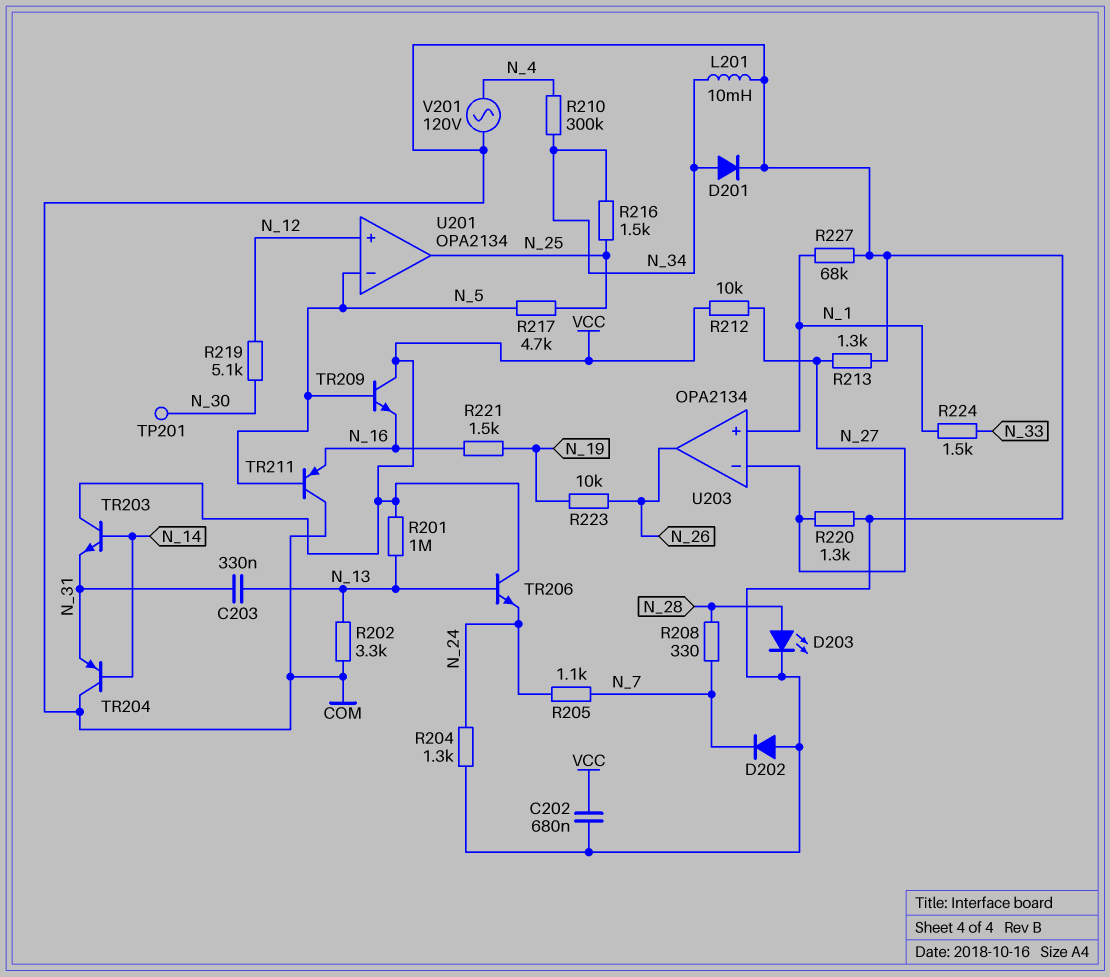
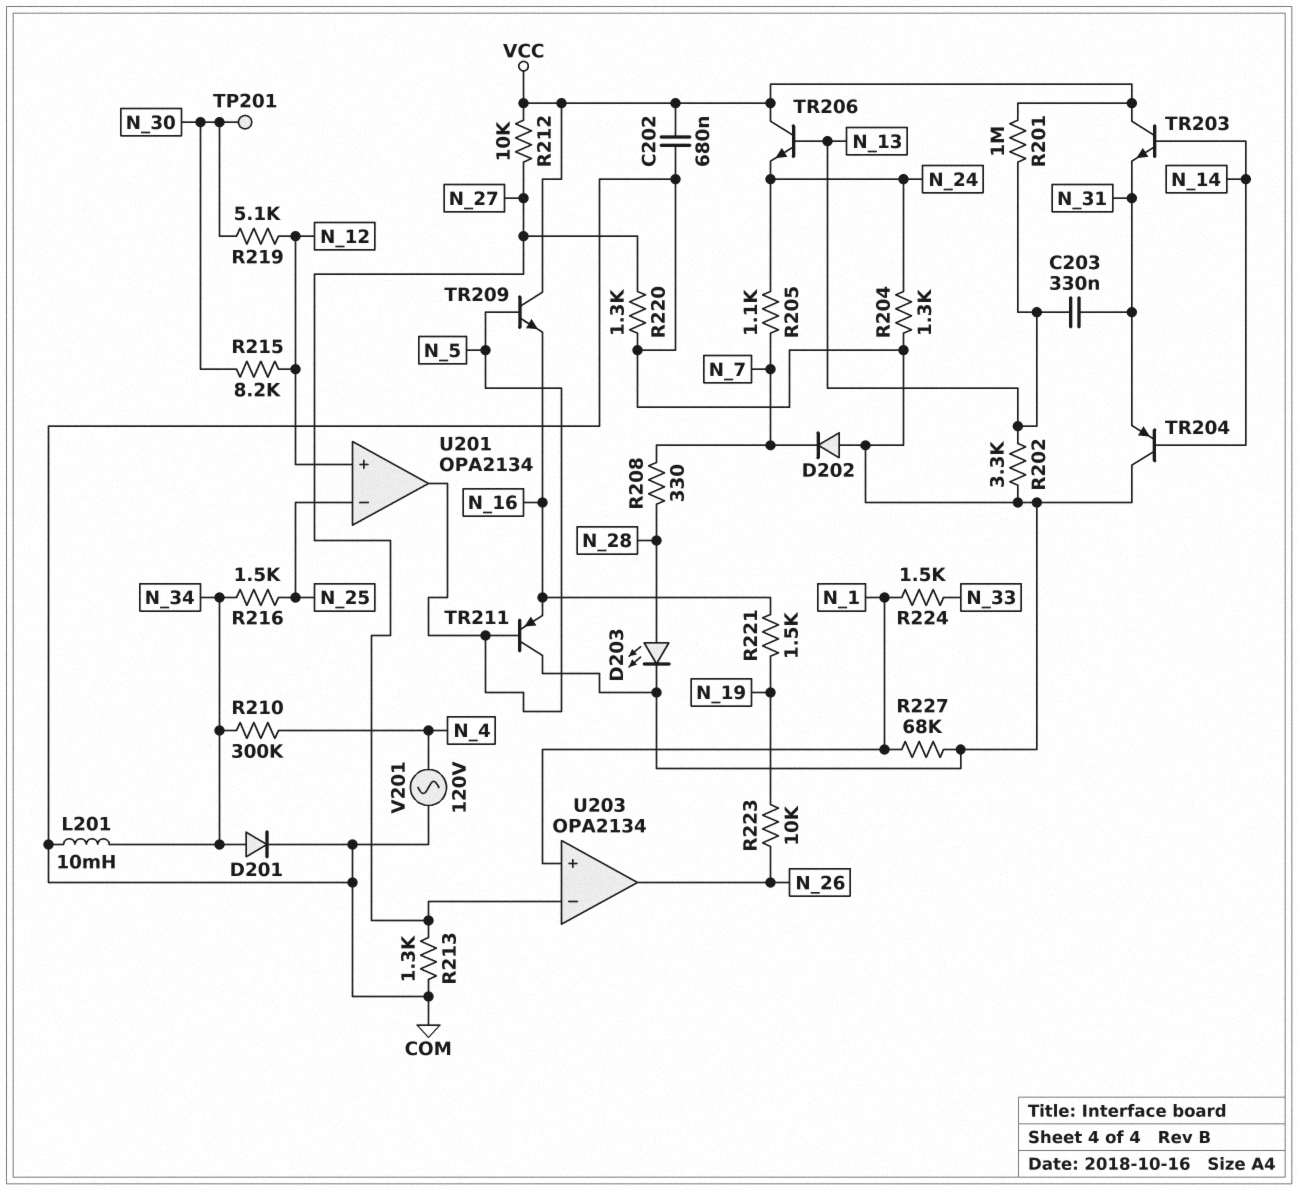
R215: none -> 8.2k (N_12, N_30)
R217: 4.7k (N_5, N_25) -> none
U201 pin in-: N_5 -> N_25
U201 pin out: N_25 -> N_5

